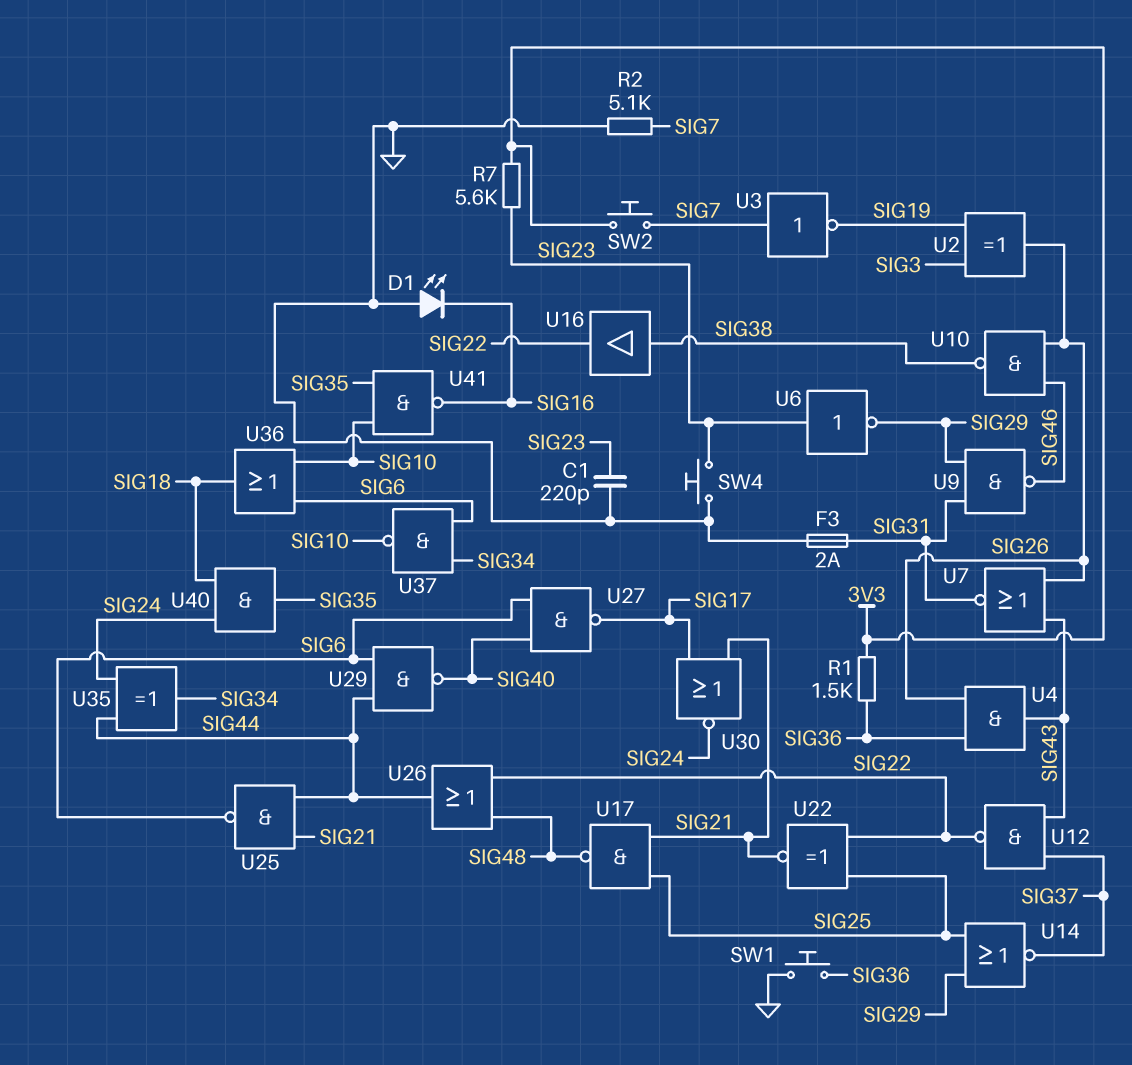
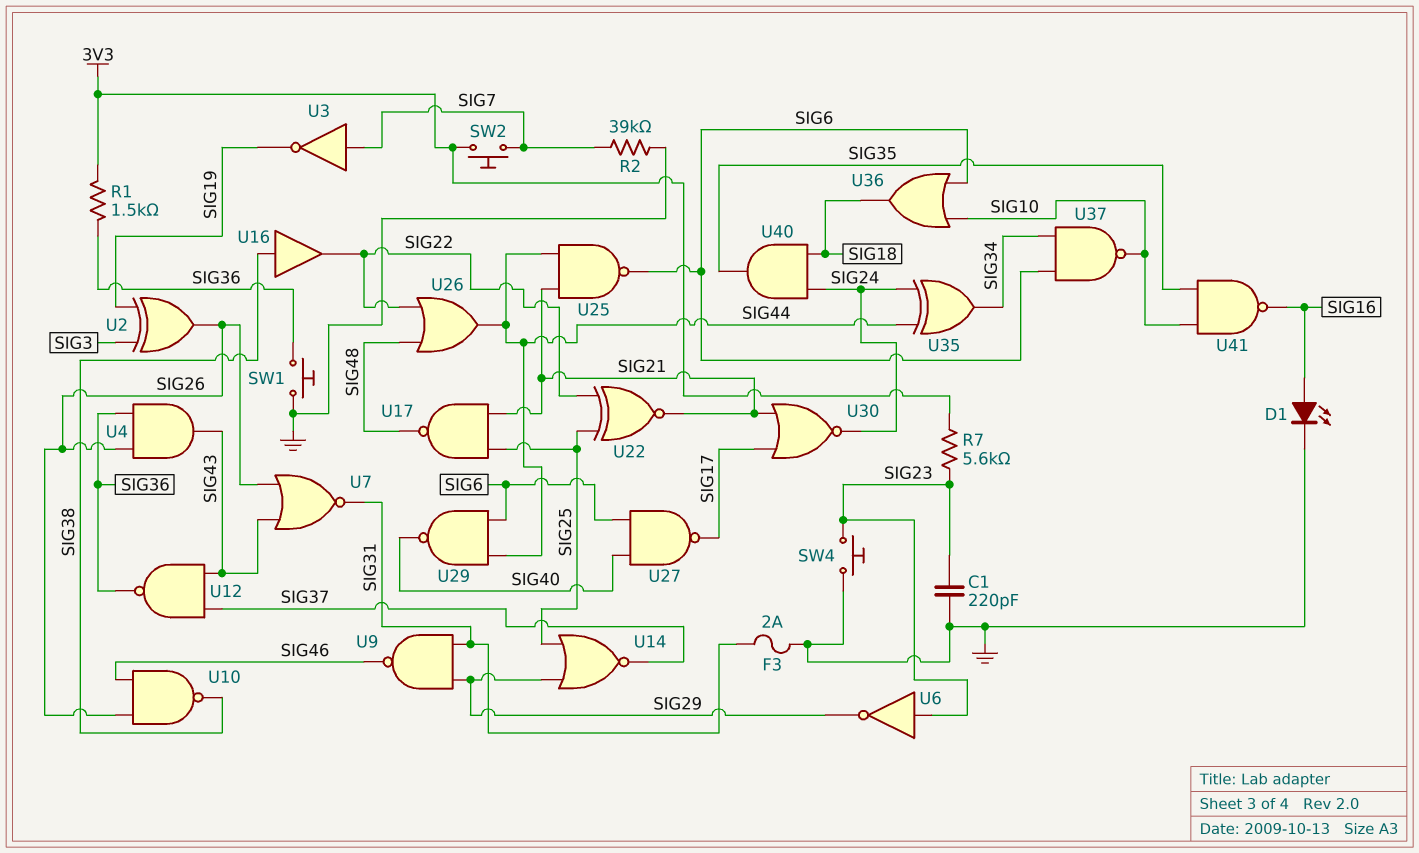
D1: LED (A GND, K SIG16) -> LED (A SIG16, K GND)
R2: 5.1k (GND, SIG7) -> 39k (GND, SIG7)
U12: NAND (in SIG37, in SIG43, out SIG22) -> NAND (in SIG37, in SIG43, out SIG36)

